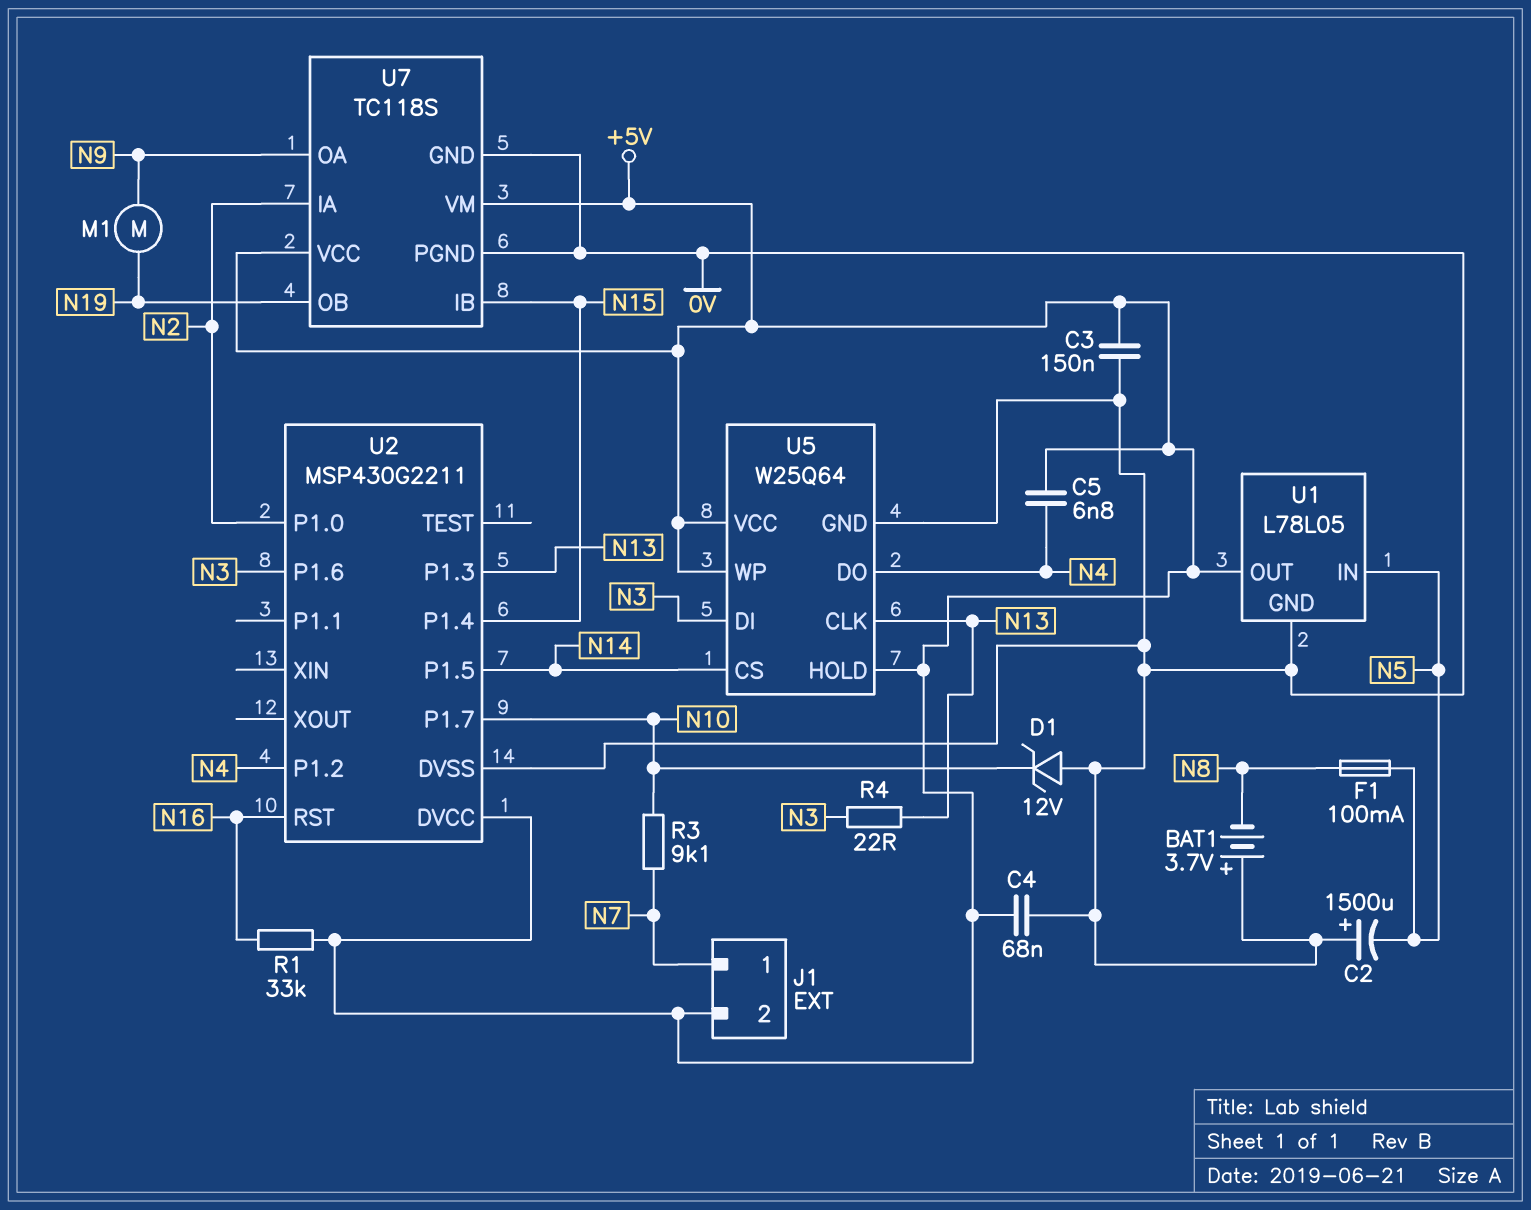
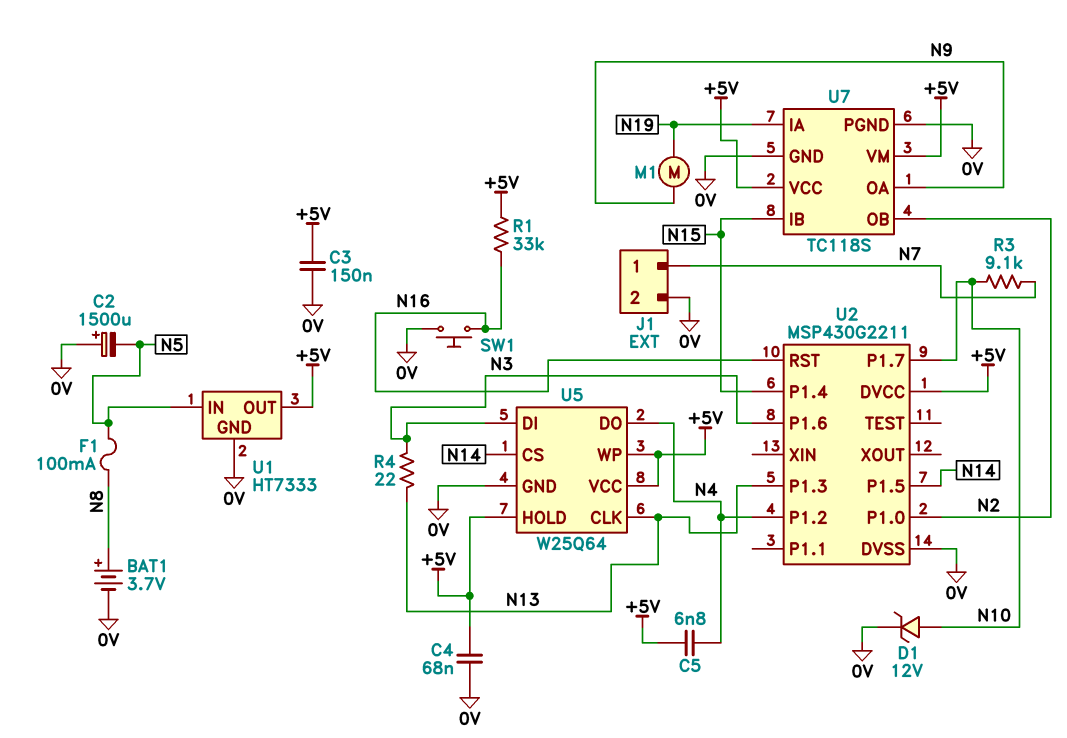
BAT1: 3.7V (plus 0V, minus N8) -> 3.7V (plus N8, minus 0V)
D1: zener 12V (A 0V, K N10) -> zener 12V (A N10, K 0V)
J1 pin 2: +5V -> 0V
SW1: none -> button (0V, N16)
U1: L78L05 -> HT7333
U7 pin IA: N2 -> N19
U7 pin OB: N19 -> N2

